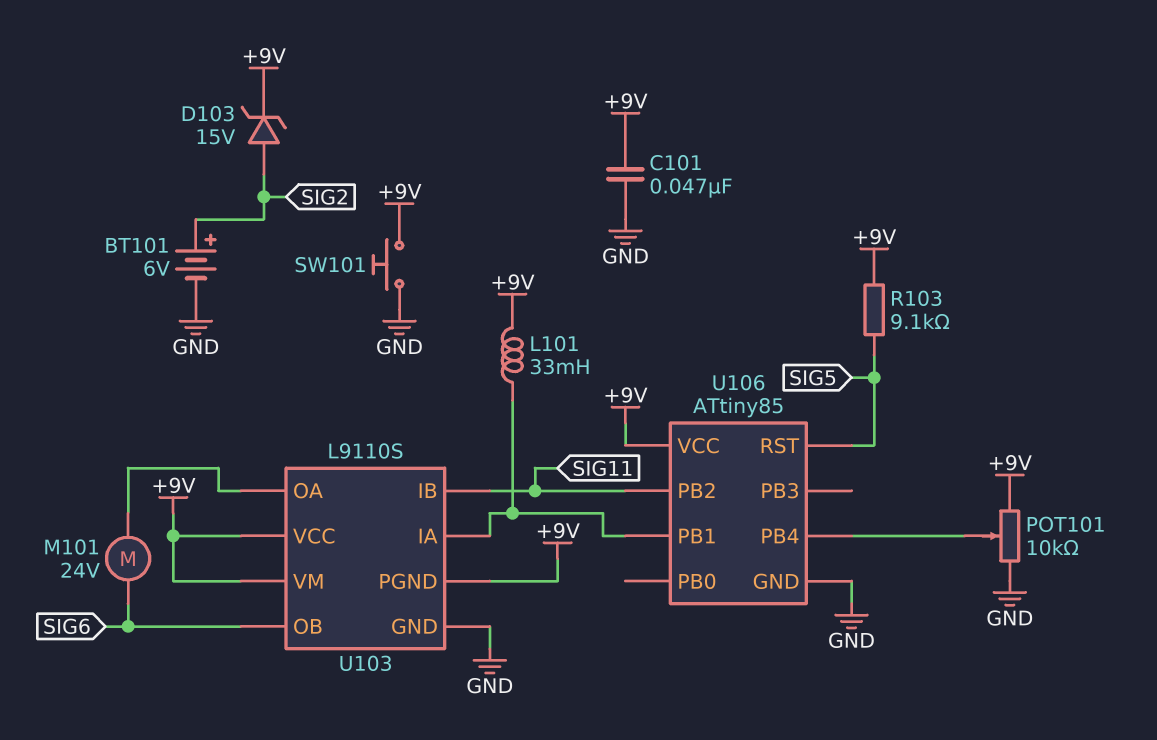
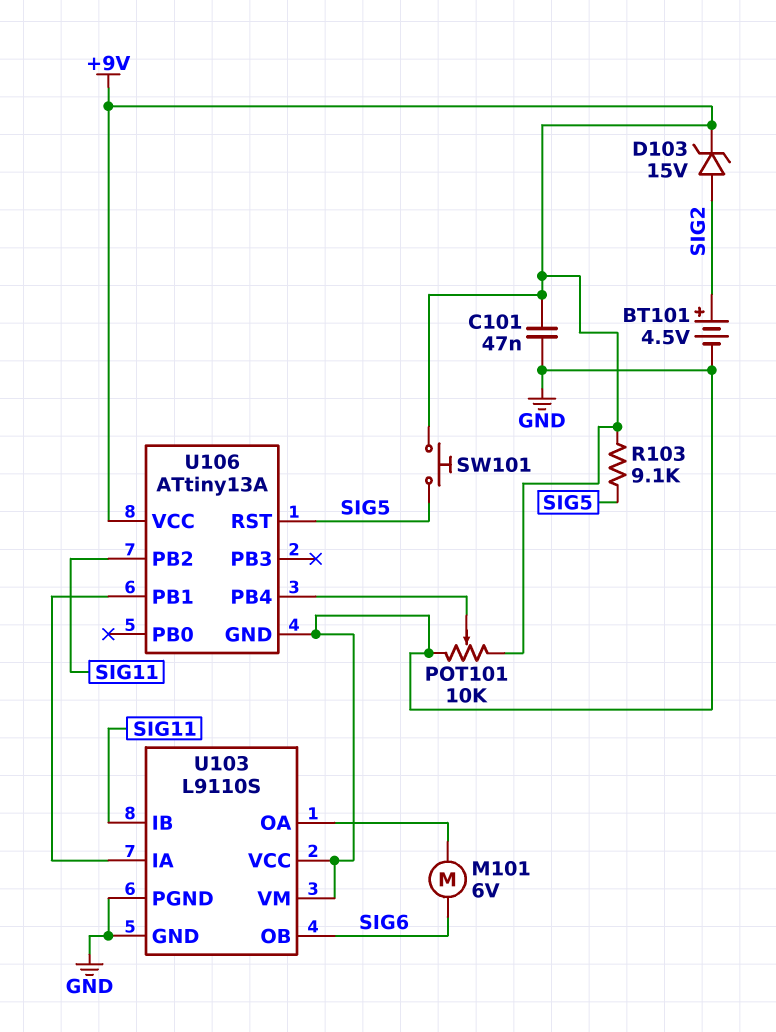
BT101: 6V (plus SIG2, minus GND) -> 4.5V (plus SIG2, minus GND)
L101: 33mH (+9V, U103/IA) -> none
M101: motor 24V (SIG6, U103/OA) -> motor 6V (SIG6, U103/OA)
SW101: button (+9V, GND) -> button (+9V, SIG5)
U103 pin PGND: +9V -> GND
U103 pin VCC: +9V -> GND
U103 pin VM: +9V -> GND
U106: ATtiny85 -> ATtiny13A

